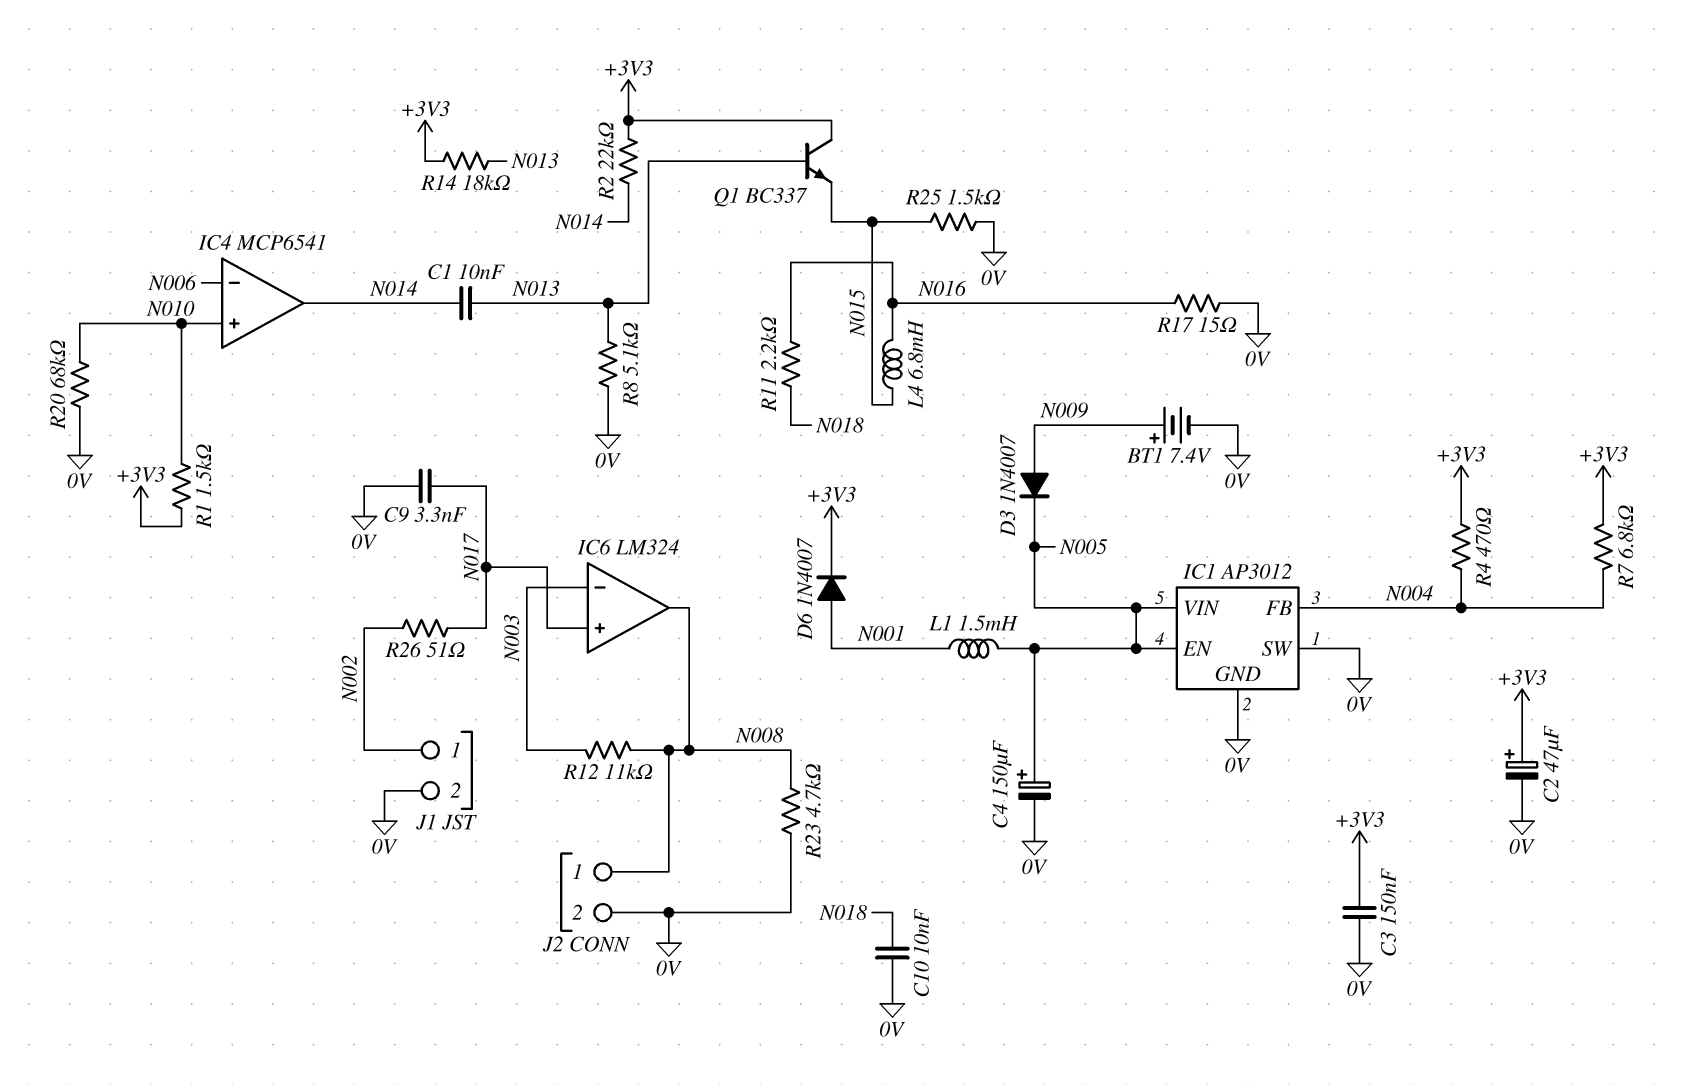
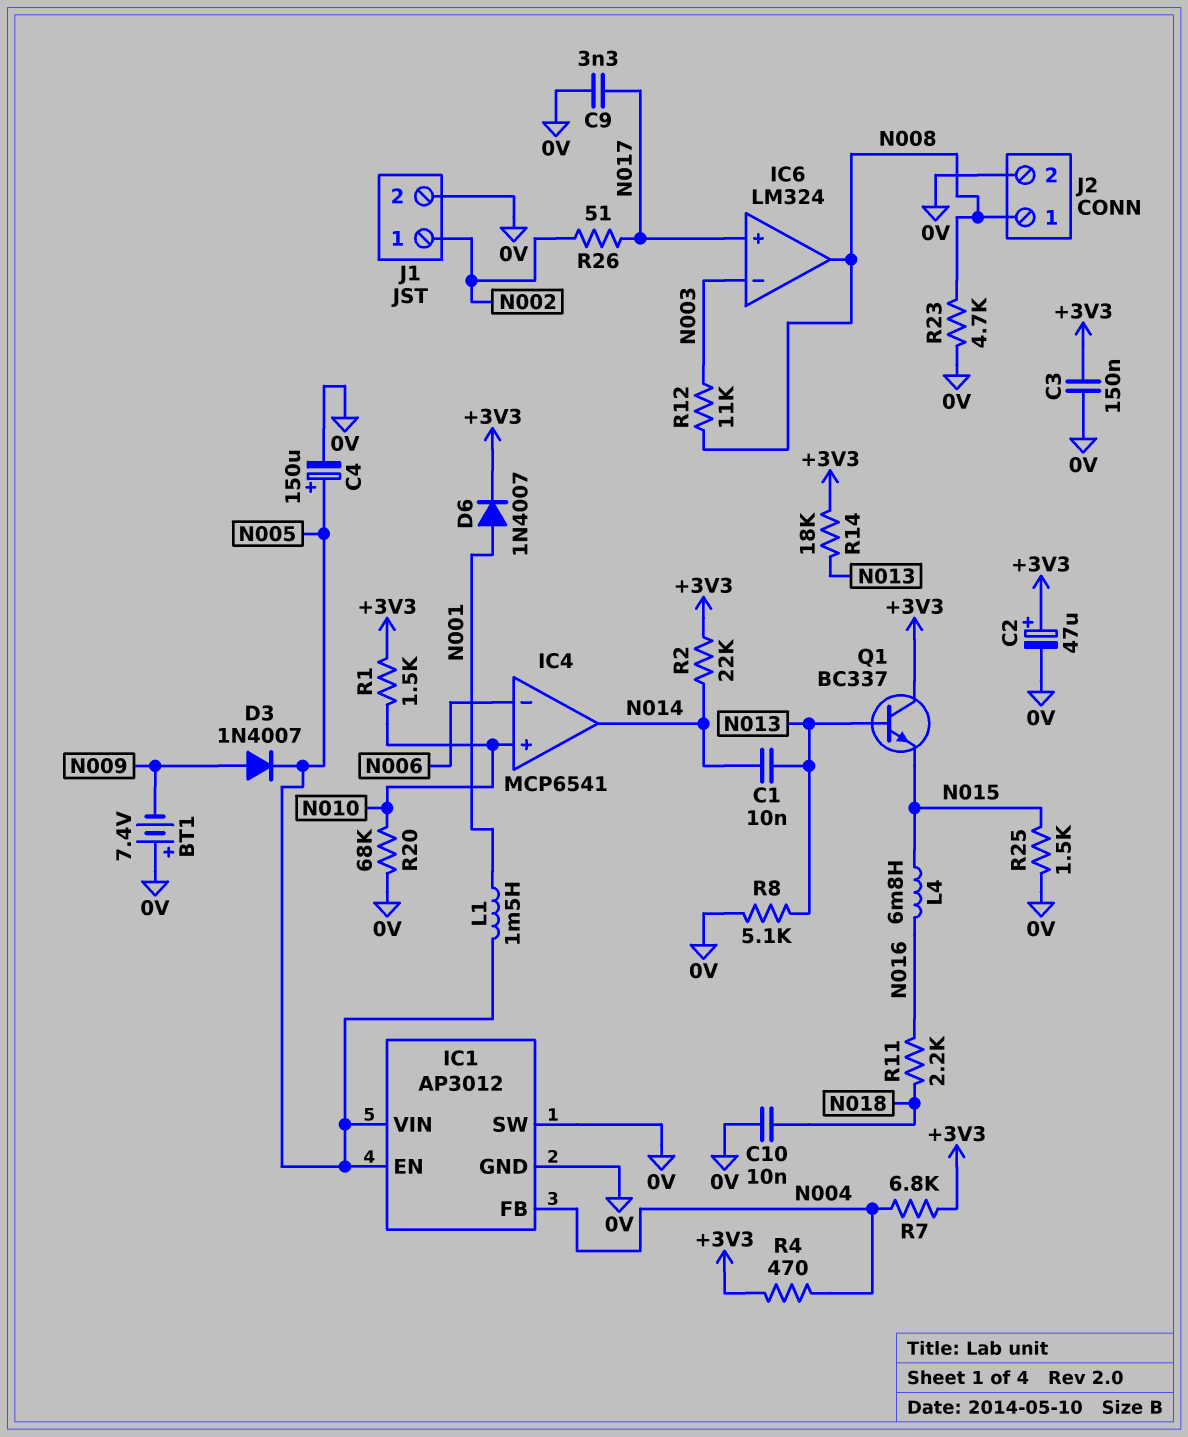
BT1: 7.4V (plus N009, minus 0V) -> 7.4V (plus 0V, minus N009)
R17: 15 (0V, N016) -> none

